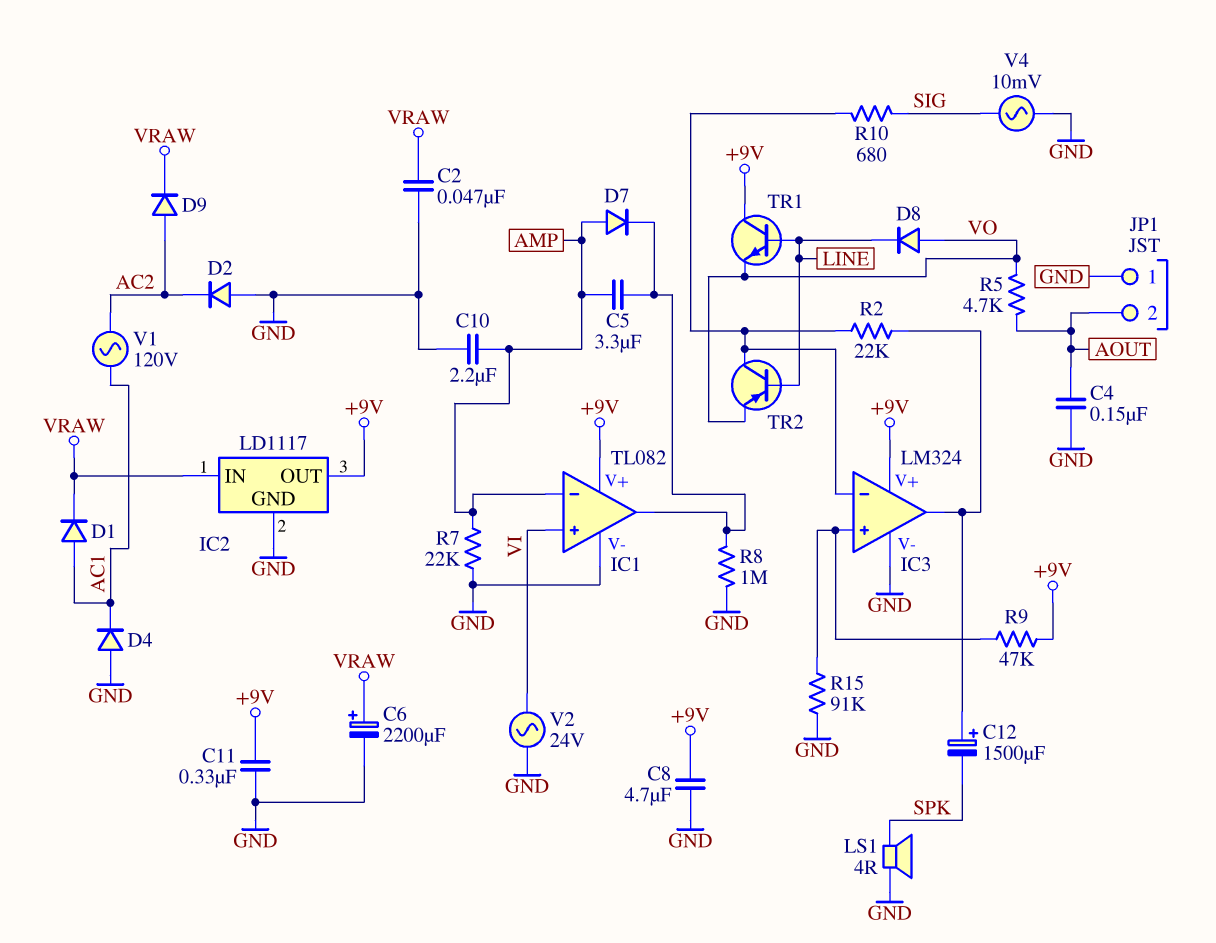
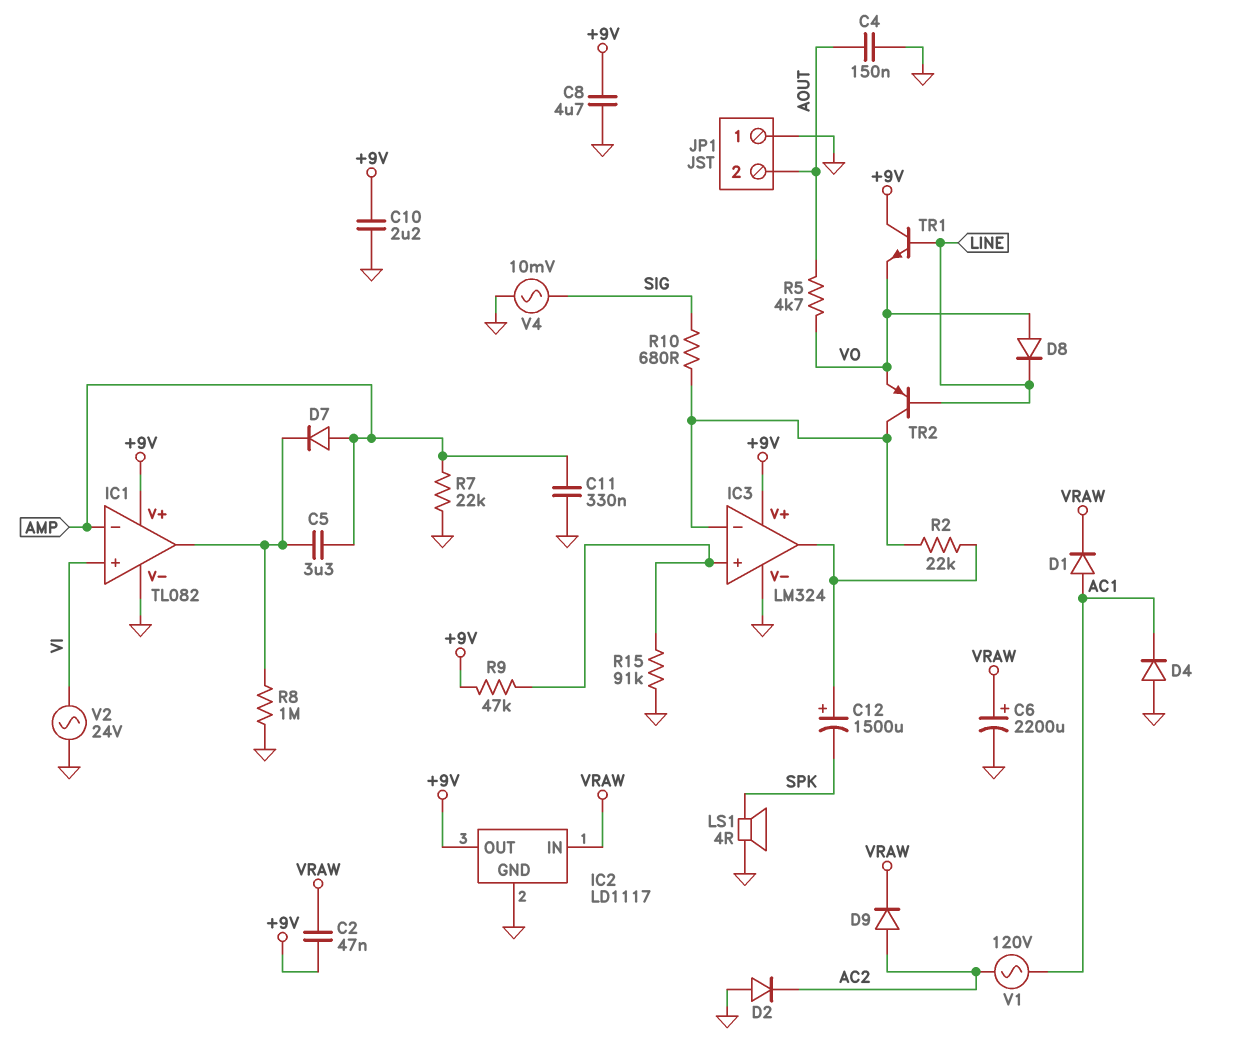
C2: 47nF (GND, VRAW) -> 47nF (+9V, VRAW)
C10: 2.2uF (AMP, GND) -> 2.2uF (+9V, GND)
C11: 330nF (+9V, GND) -> 330nF (AMP, GND)

